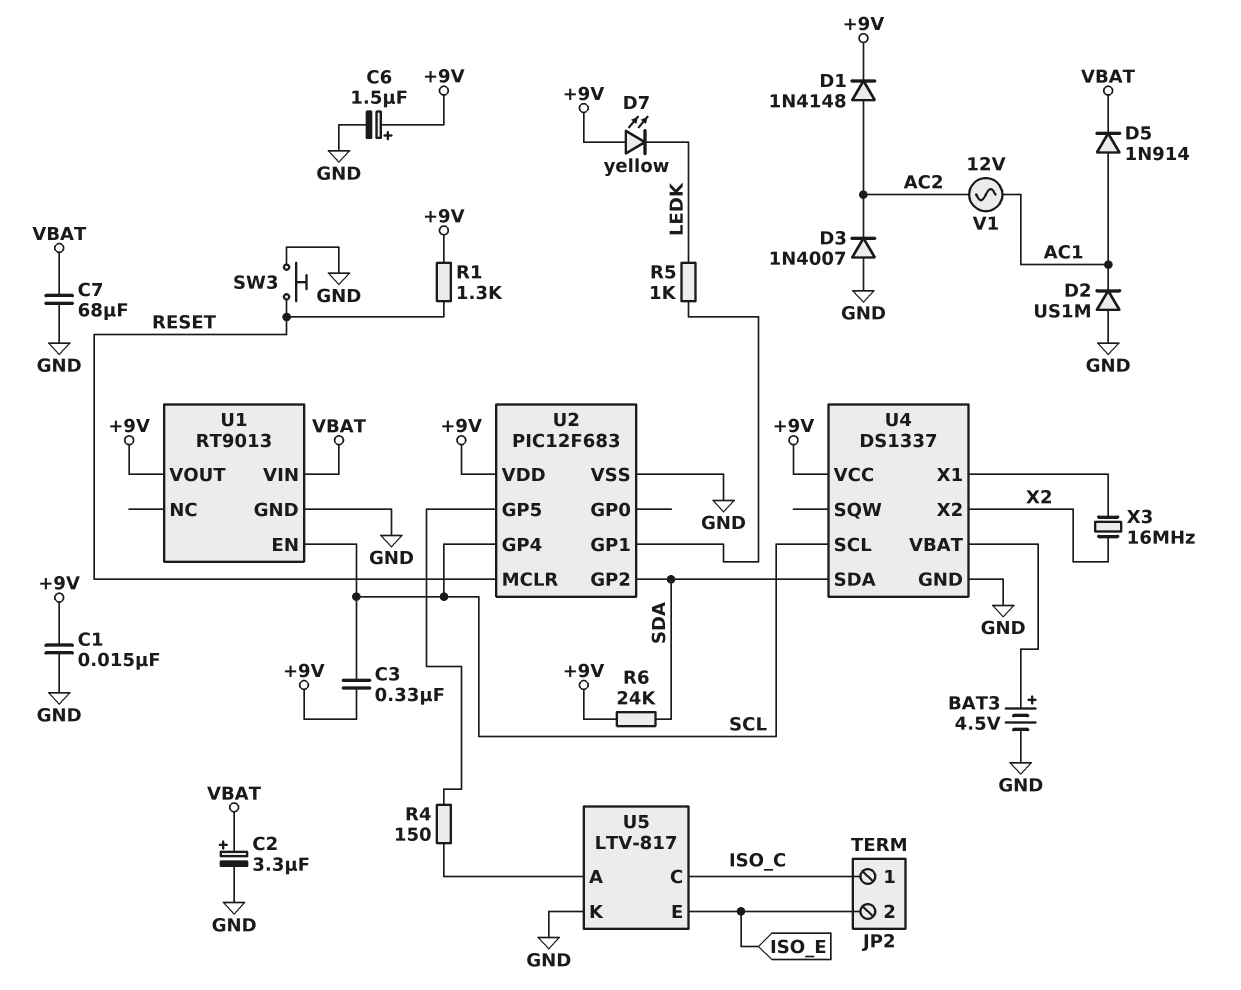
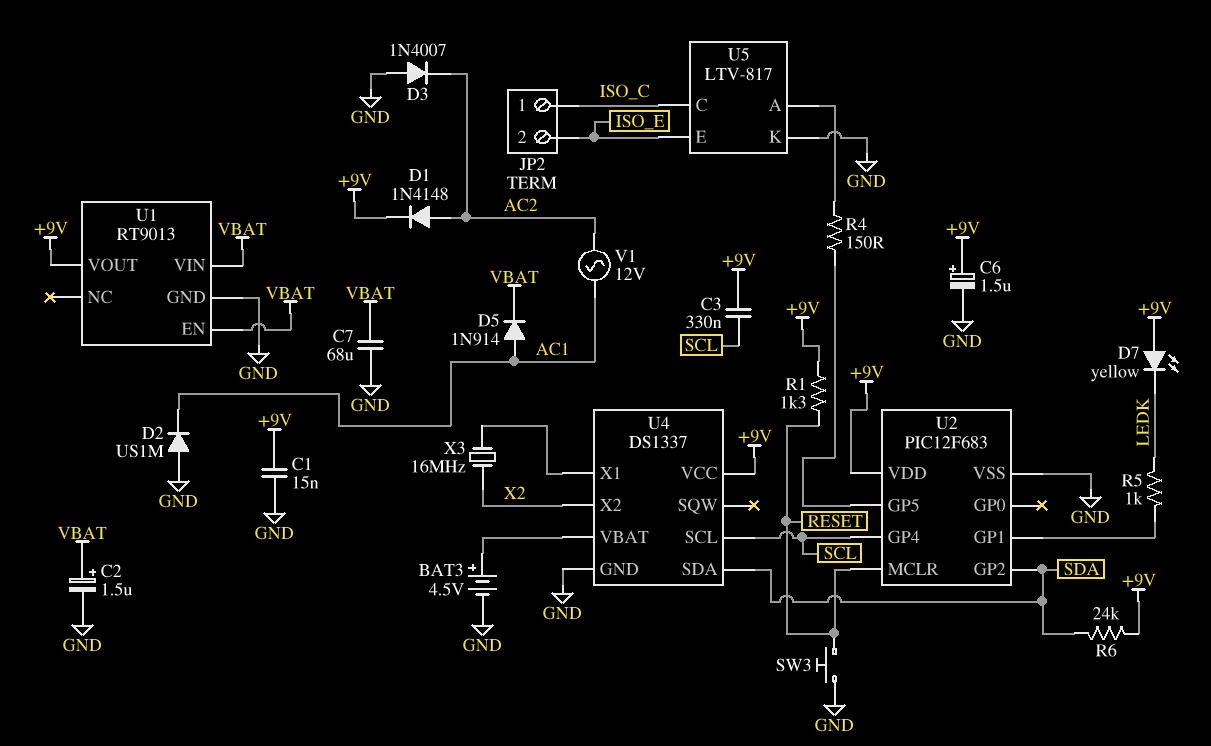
C2: 3.3uF (plus VBAT, minus GND) -> 1.5uF (plus VBAT, minus GND)
U1 pin EN: SCL -> VBAT

